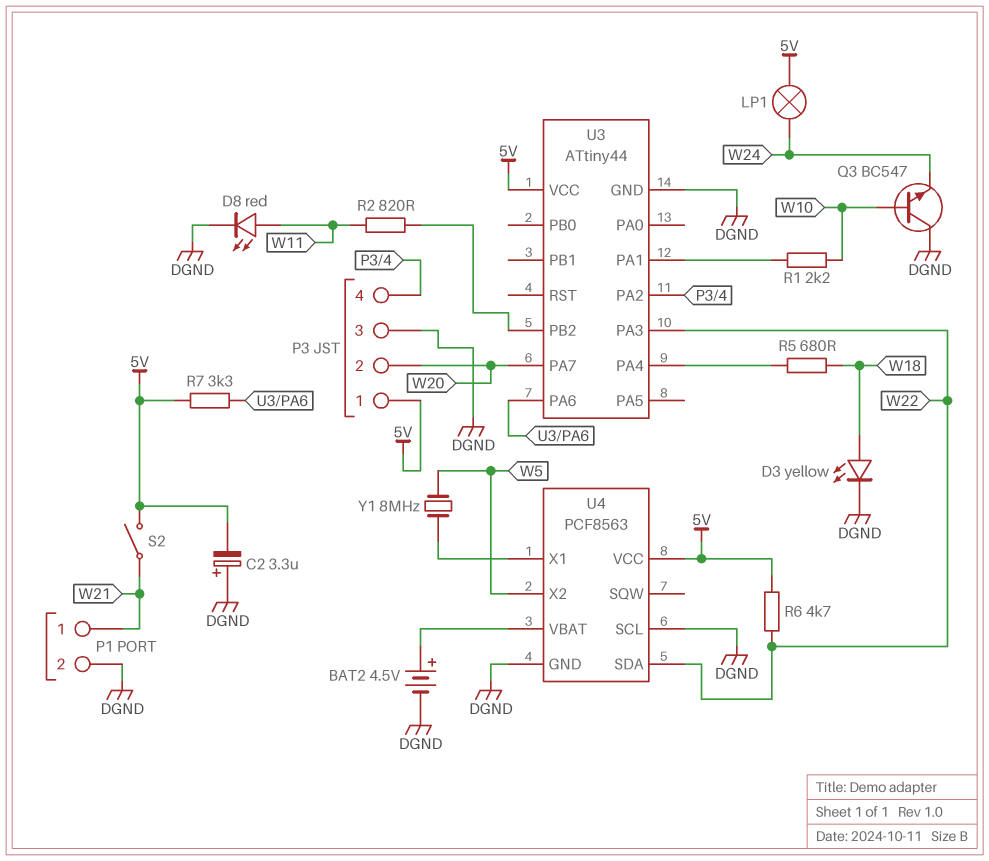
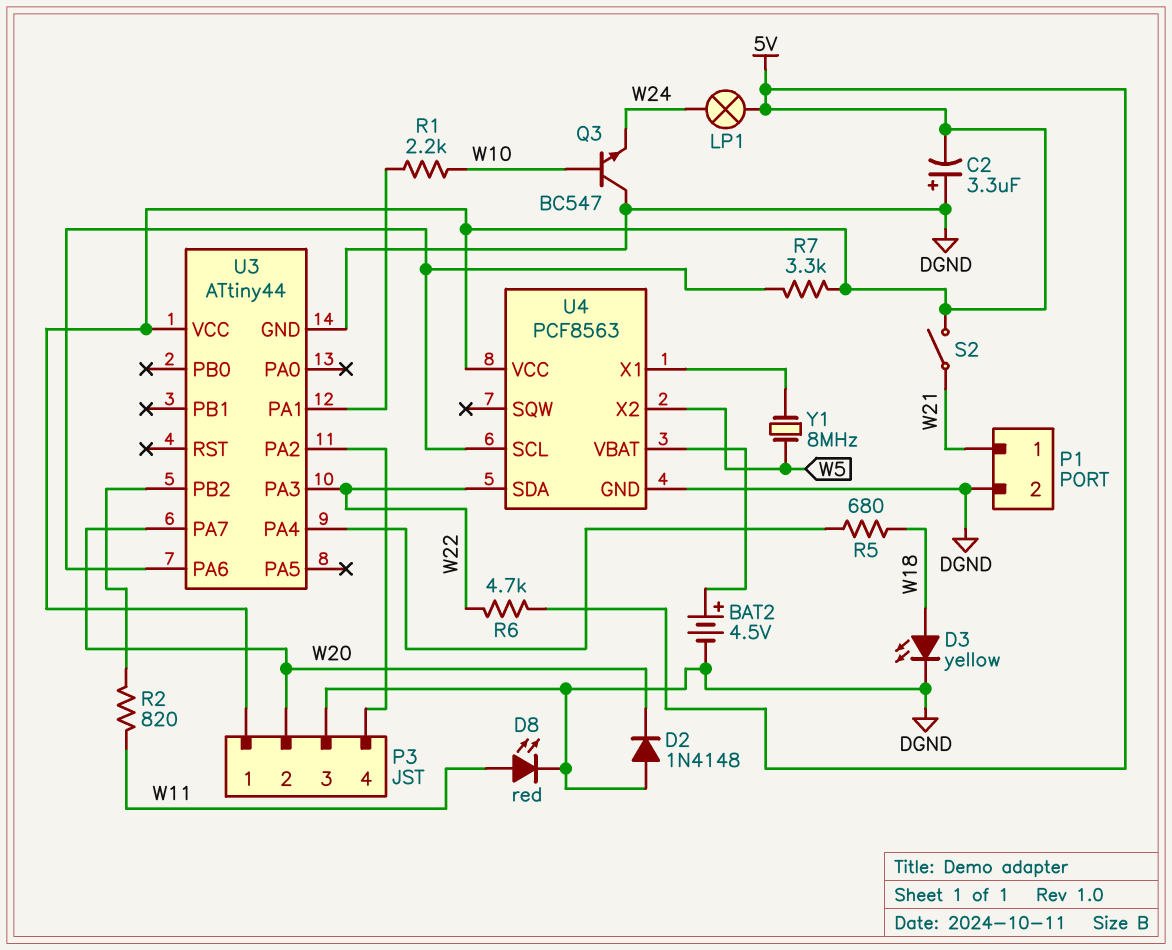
D2: none -> diode 1N4148 (A DGND, K W20)
U4 pin SCL: DGND -> U3/PA6

